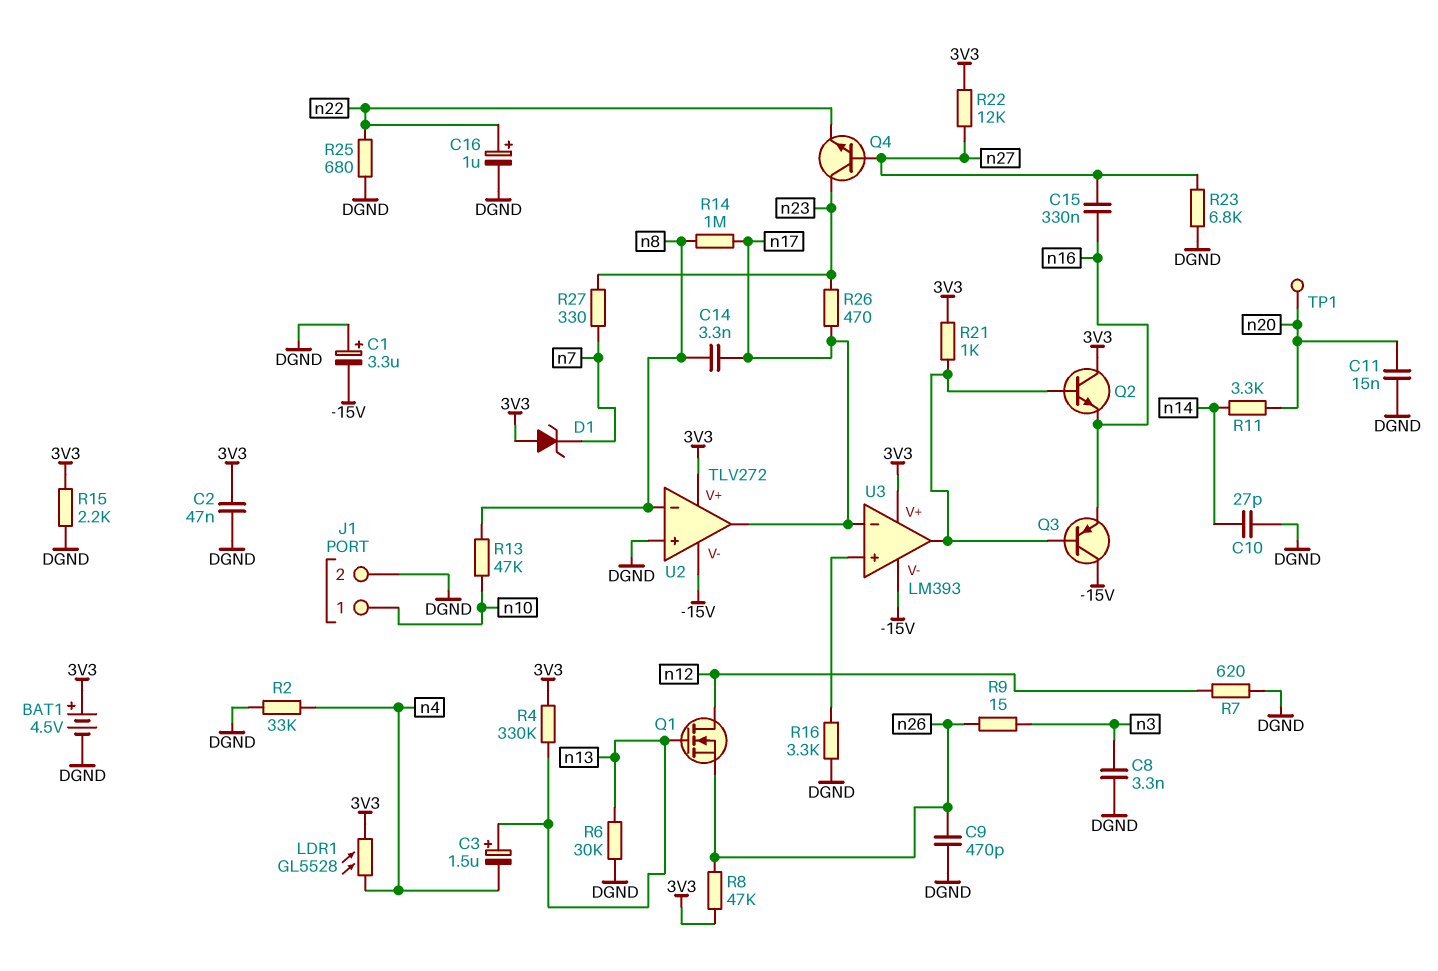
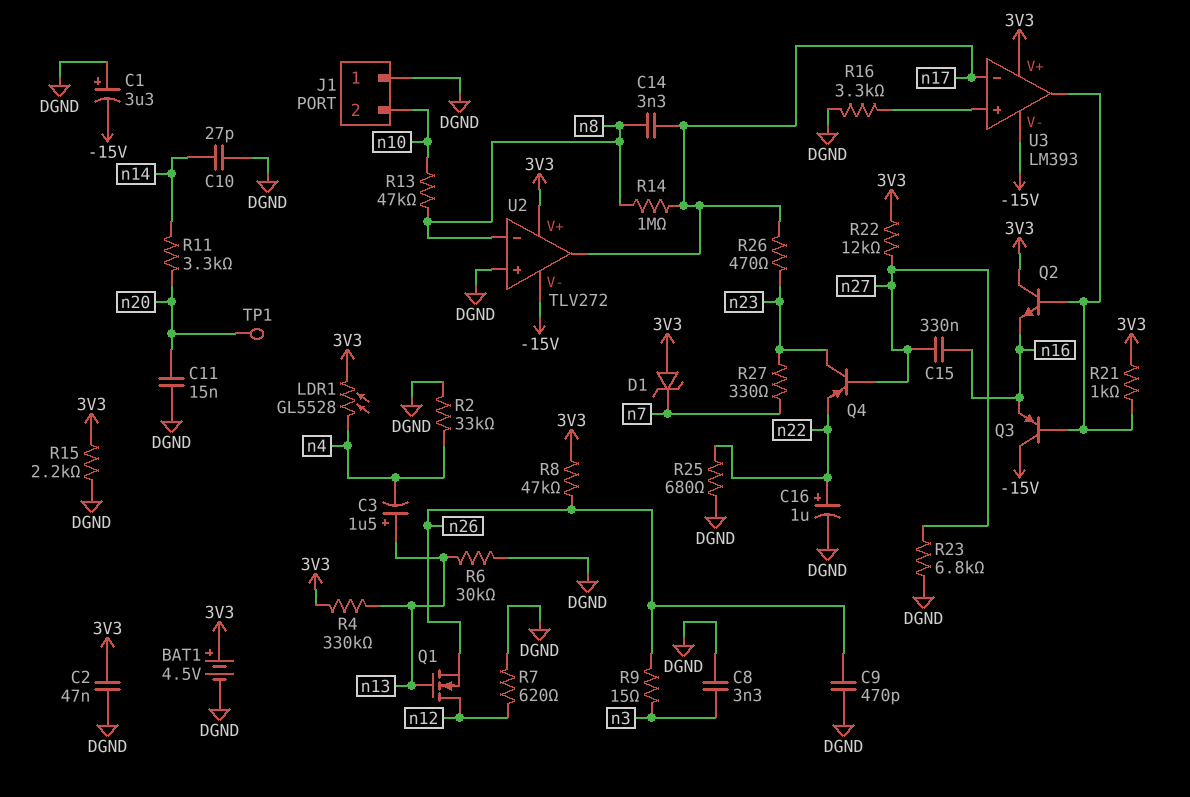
J1 pin 1: n10 -> DGND
J1 pin 2: DGND -> n10
Q4: NPN (B n27, C n23, E n22) -> PNP (B n27, C n23, E n22)

